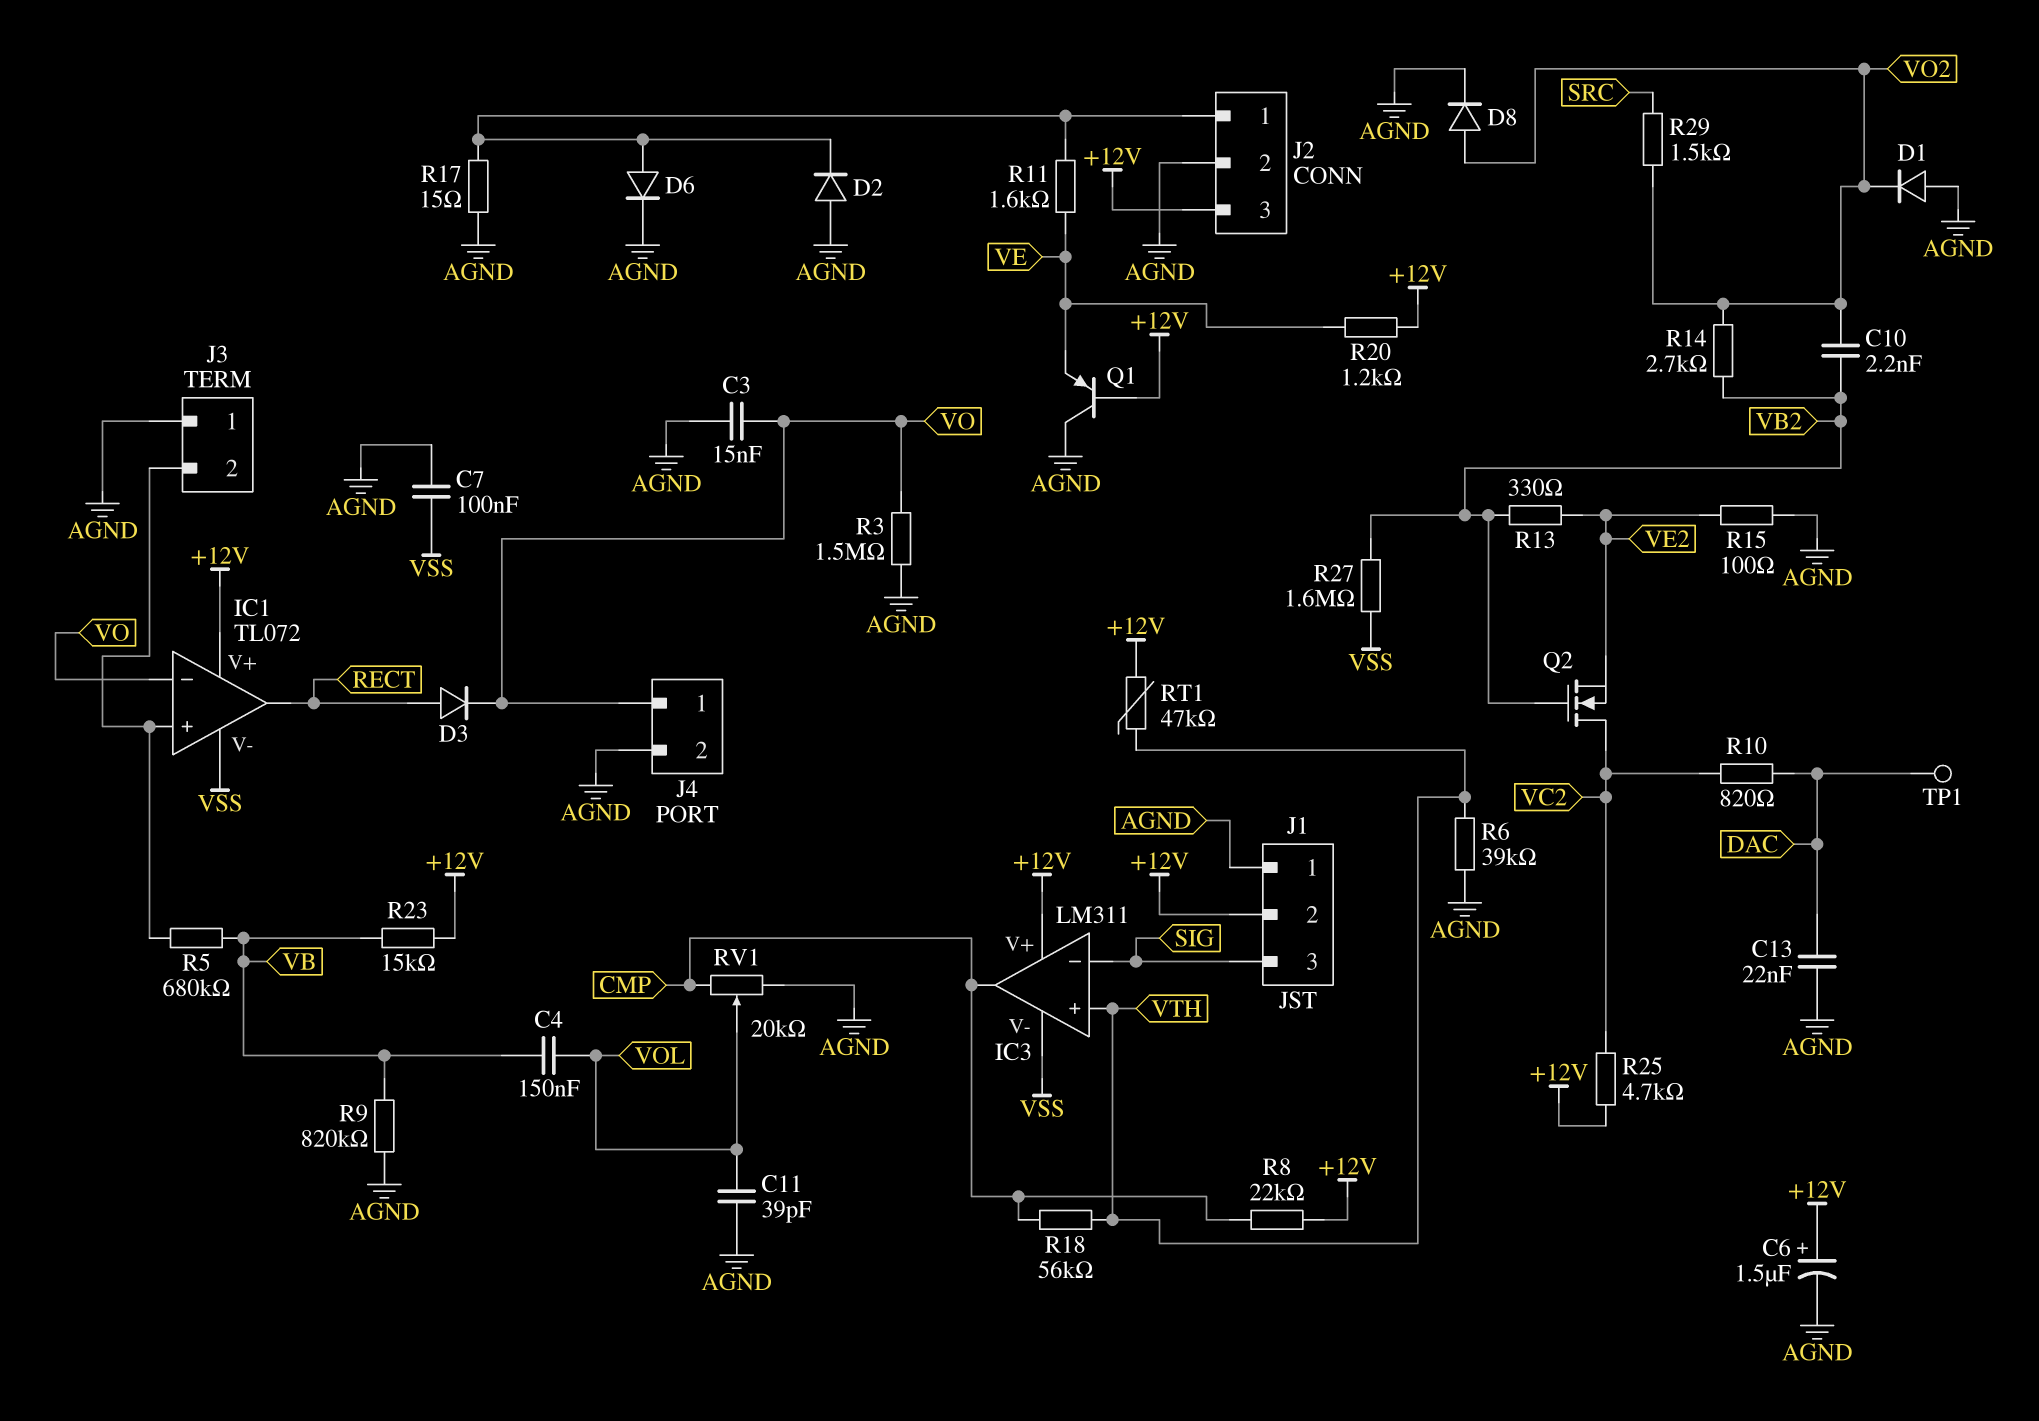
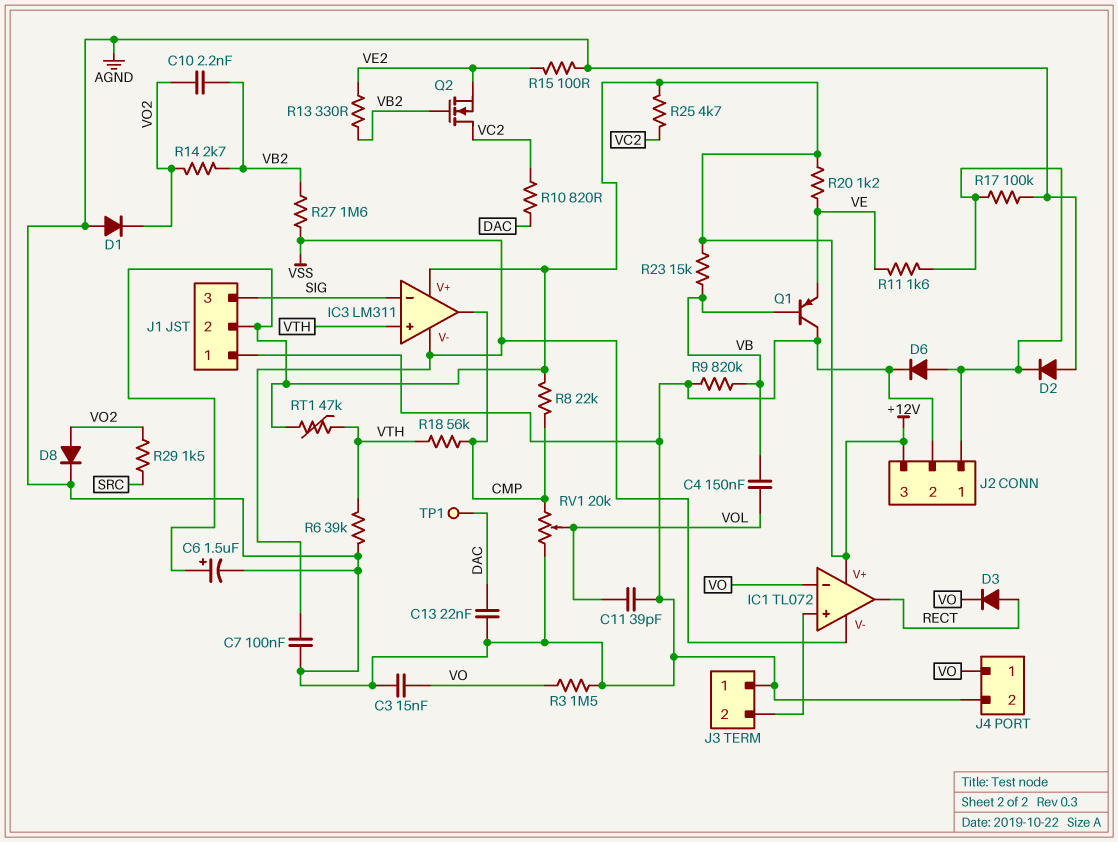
Q1: PNP (B +12V, C AGND, E VE) -> PNP (B VB, C AGND, E VE)
R5: 680k (IC1/in+, VB) -> none
R17: 15 (AGND, J2/1) -> 100k (AGND, J2/1)

